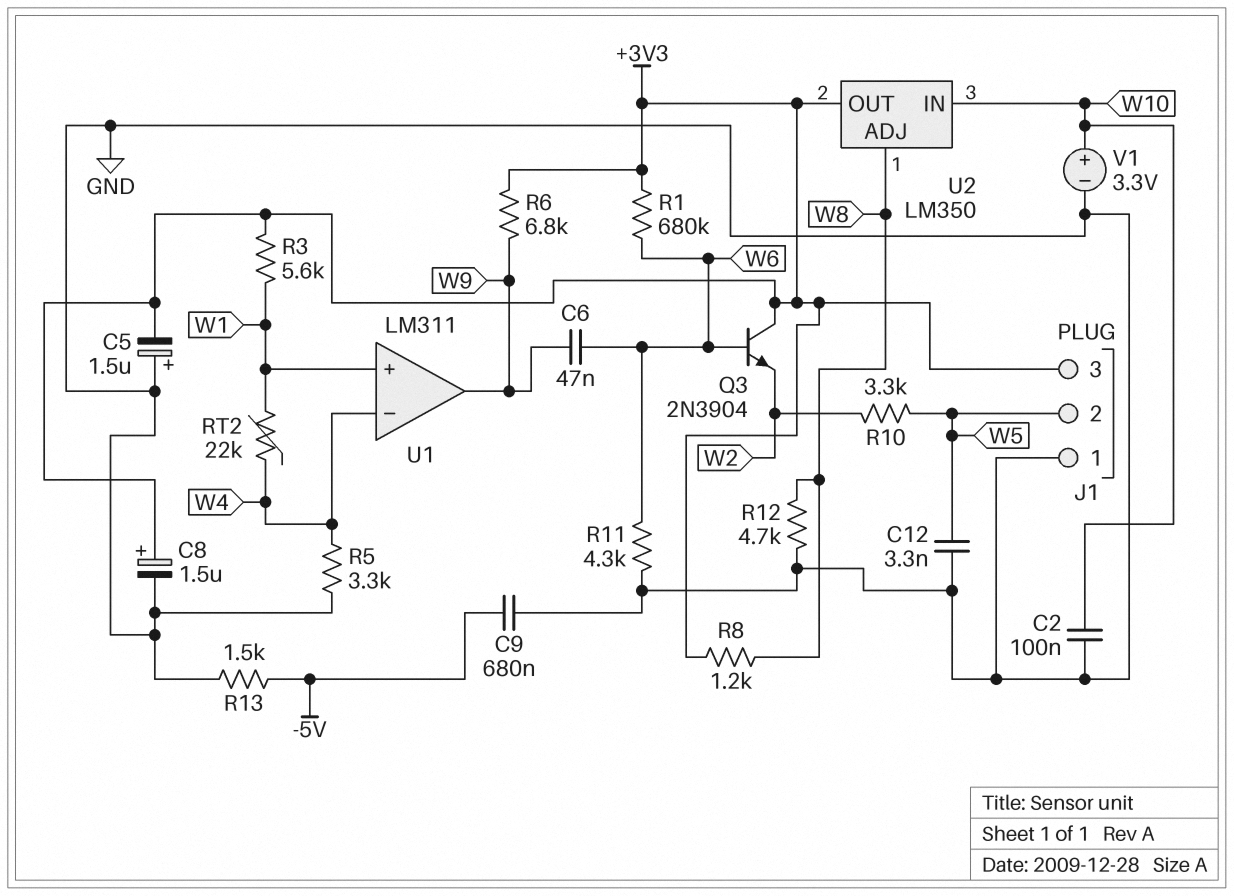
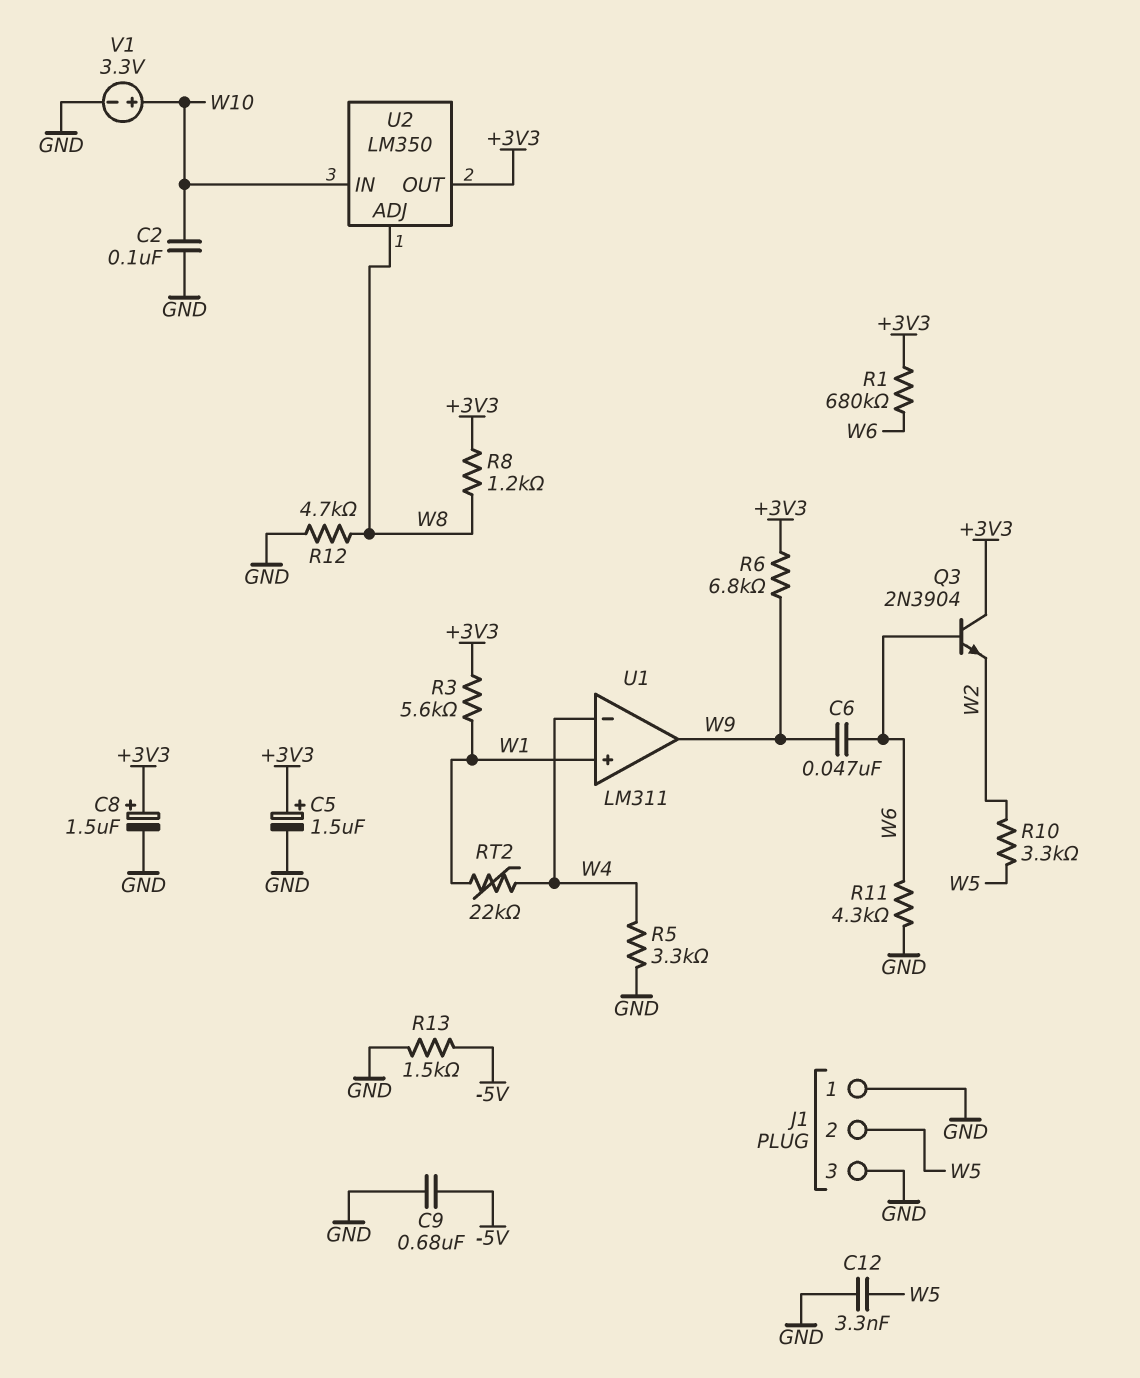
C5: 1.5uF (plus GND, minus +3V3) -> 1.5uF (plus +3V3, minus GND)
J1 pin 3: +3V3 -> GND

